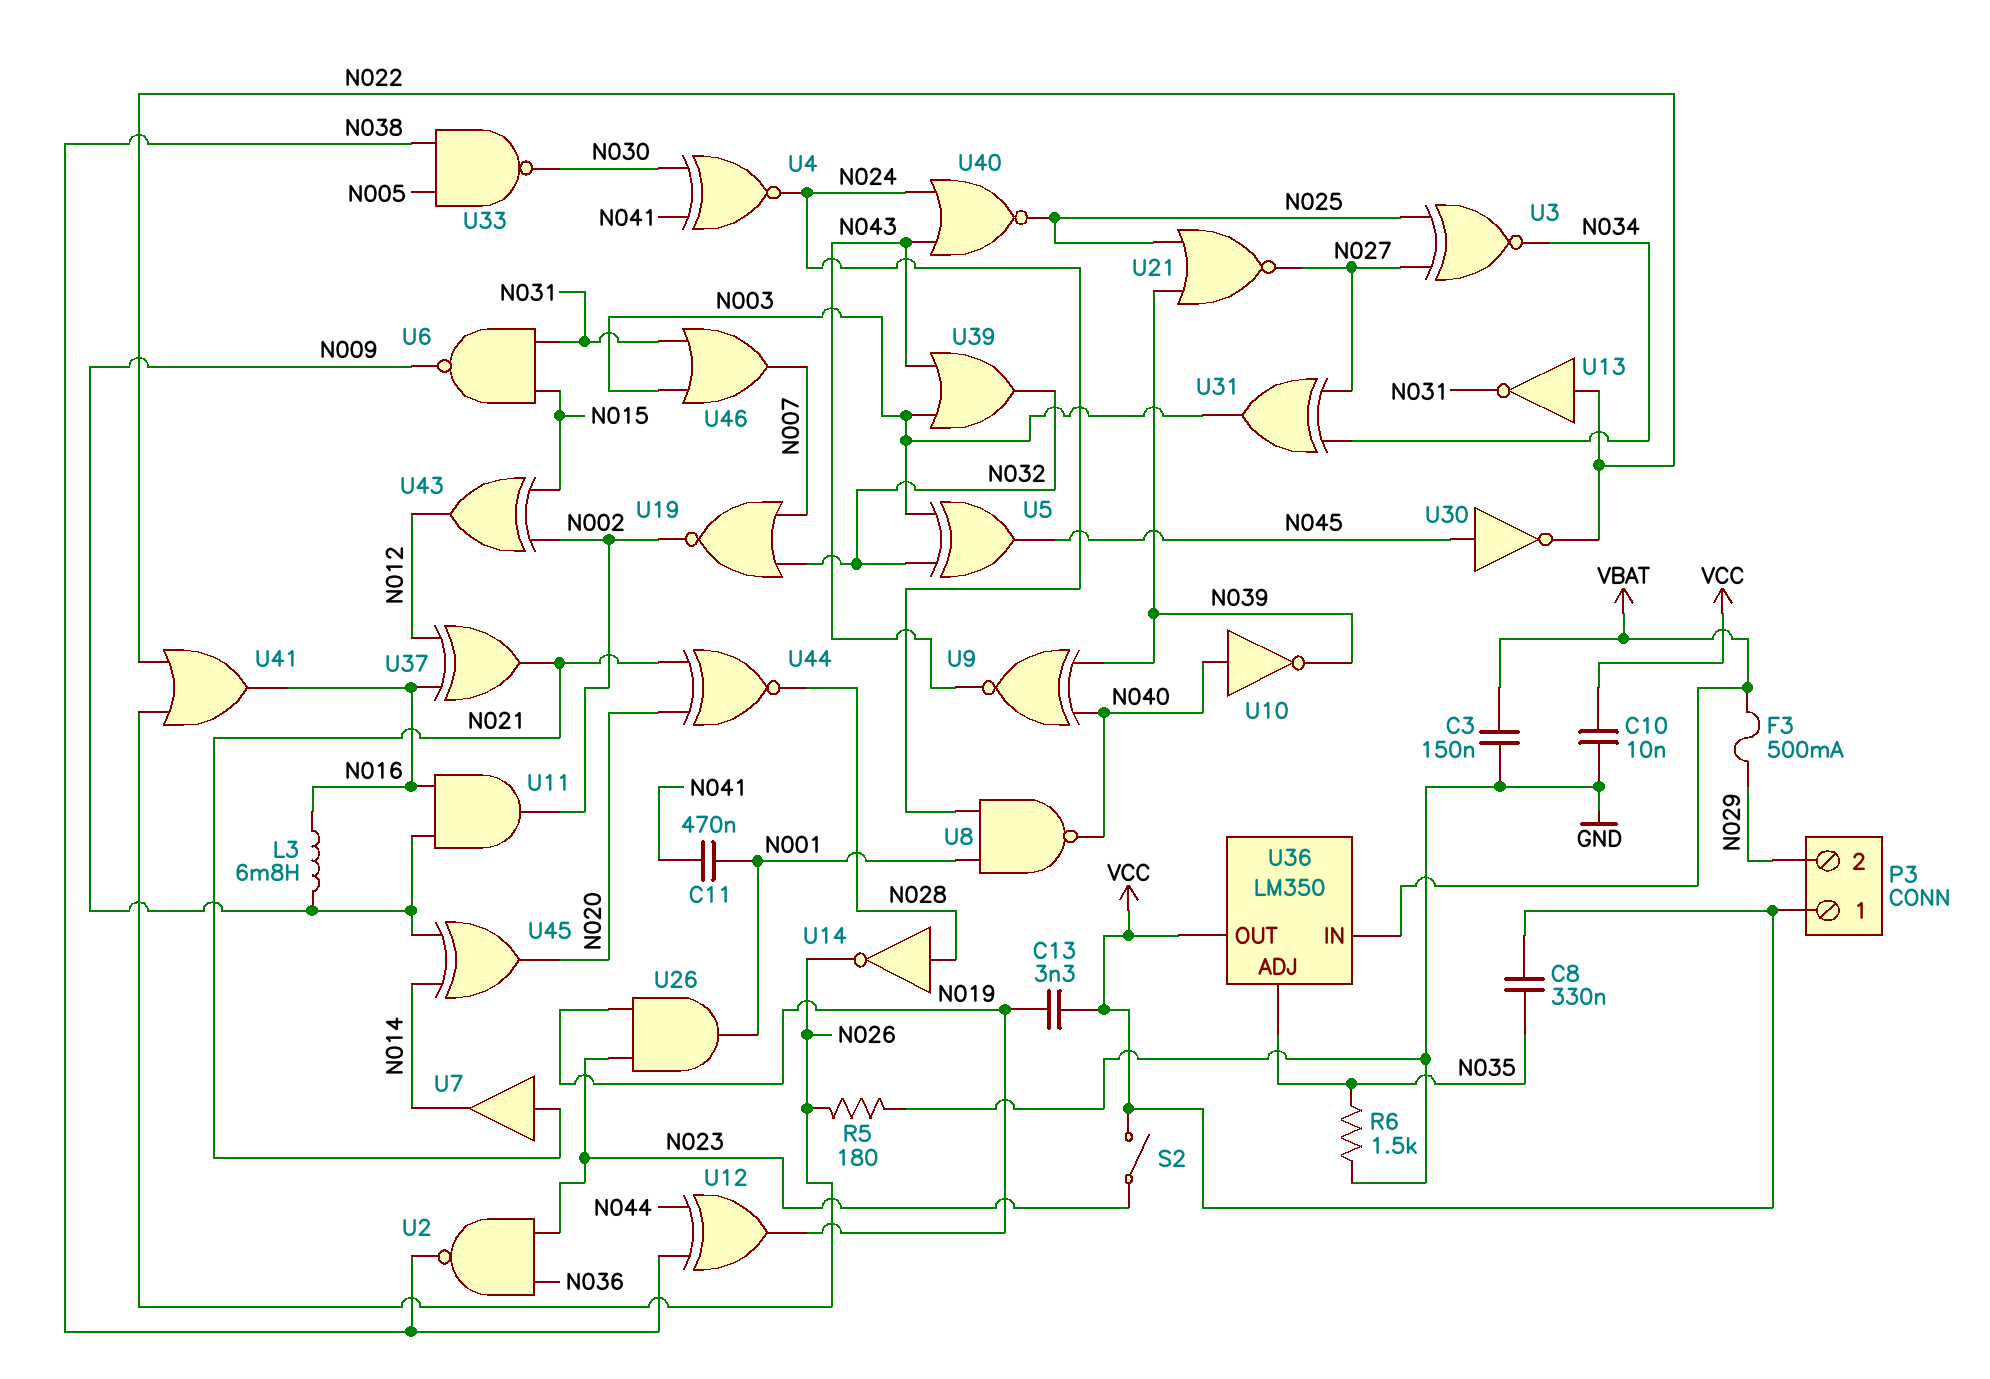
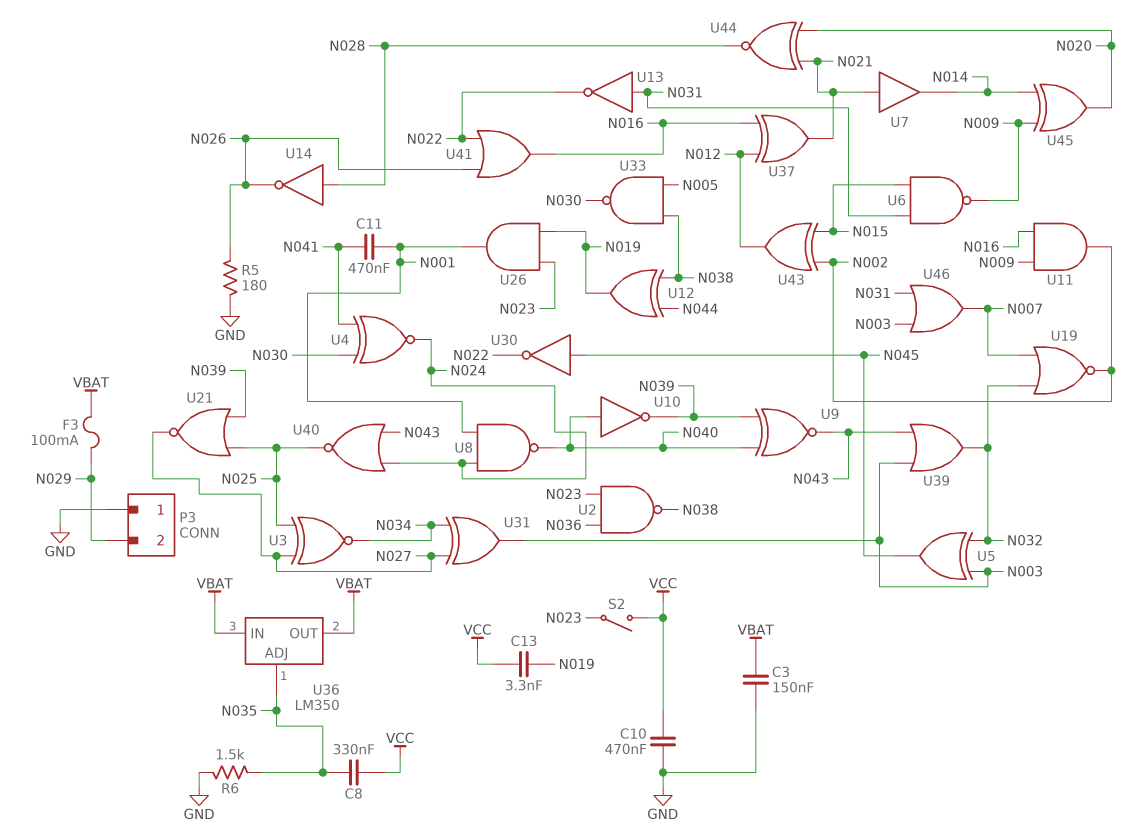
C10: 10nF (GND, VCC) -> 470nF (GND, VCC)
F3: 500mA (N029, VBAT) -> 100mA (N029, VBAT)
L3: 6.8mH (N009, N016) -> none
P3 pin 1: VCC -> GND
U13: NOT (in N022, out N031) -> NOT (in N031, out N022)
U36 pin OUT: VCC -> VBAT

